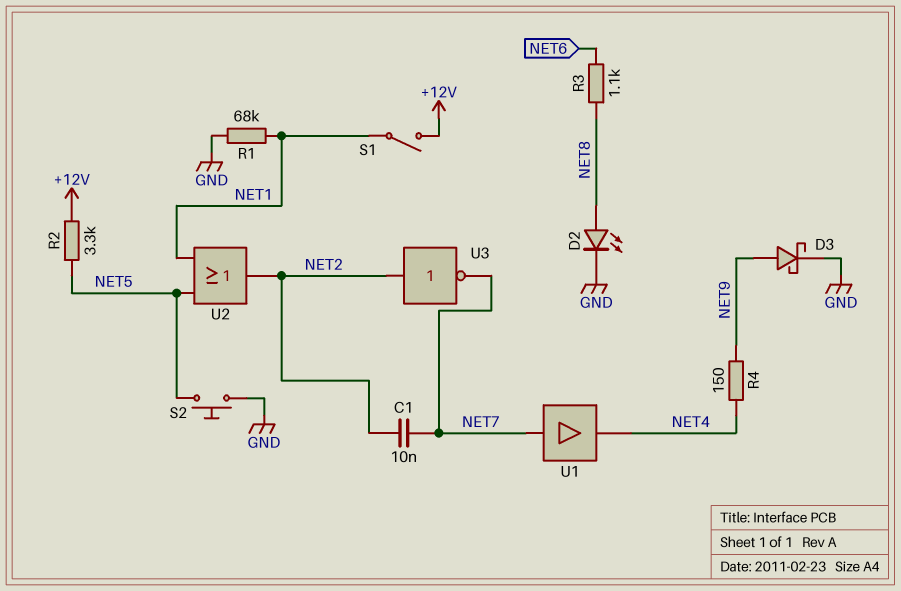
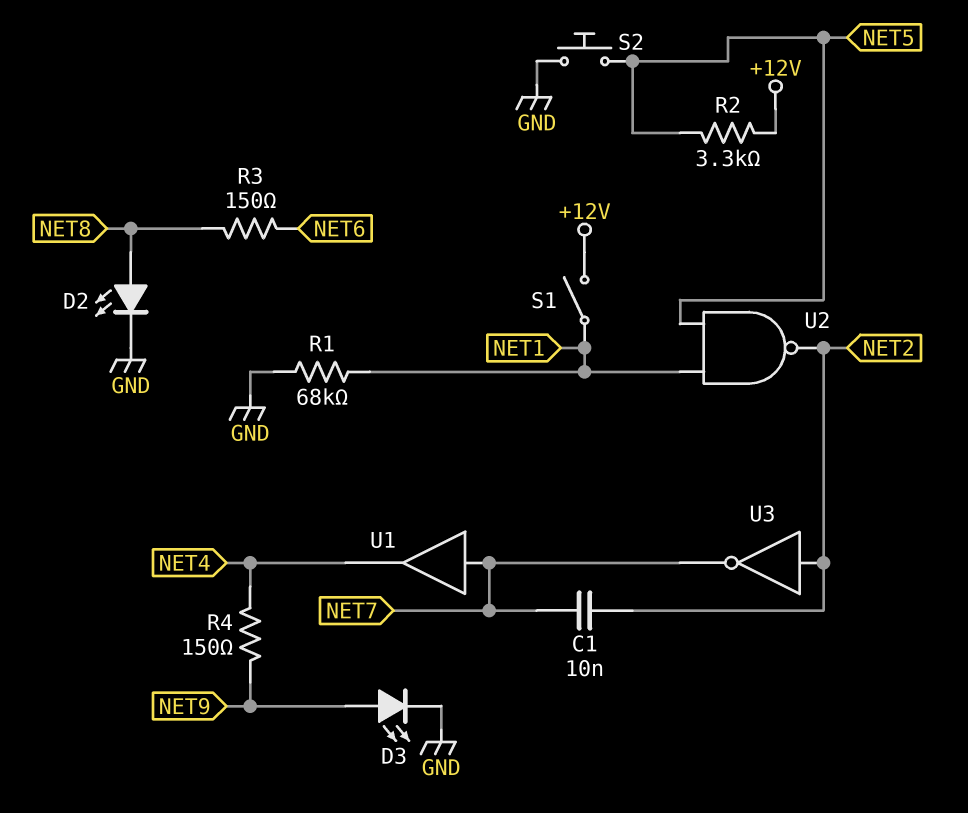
D3: schottky (A NET9, K GND) -> LED (A NET9, K GND)
R3: 1.1k (NET6, NET8) -> 150 (NET6, NET8)
U2: OR (in NET1, in NET5, out NET2) -> NAND (in NET1, in NET5, out NET2)

